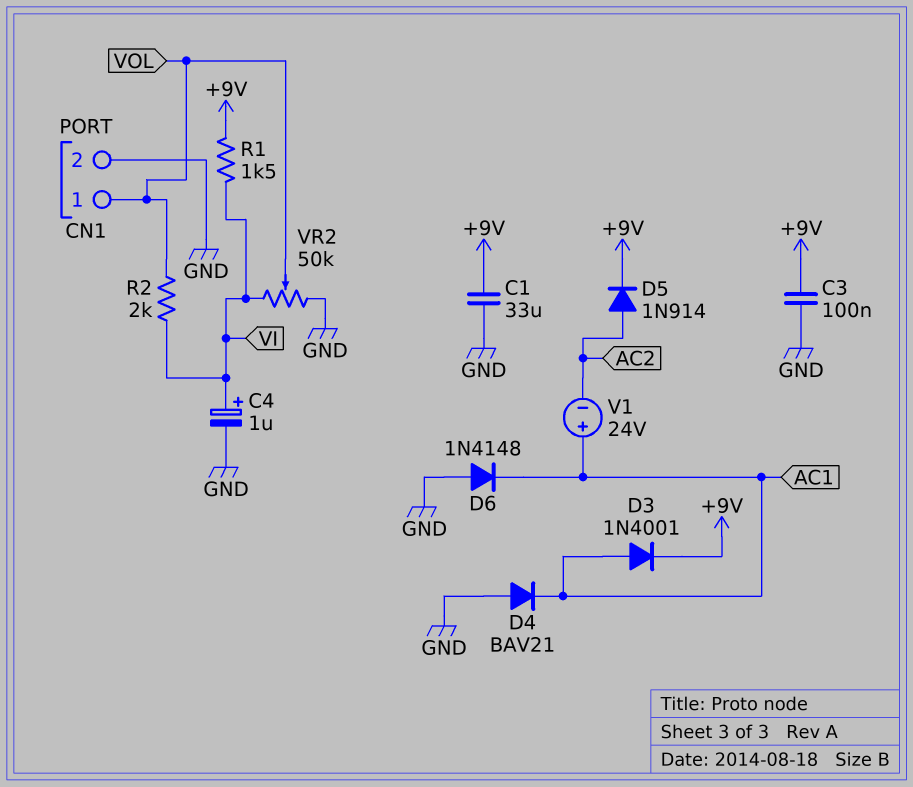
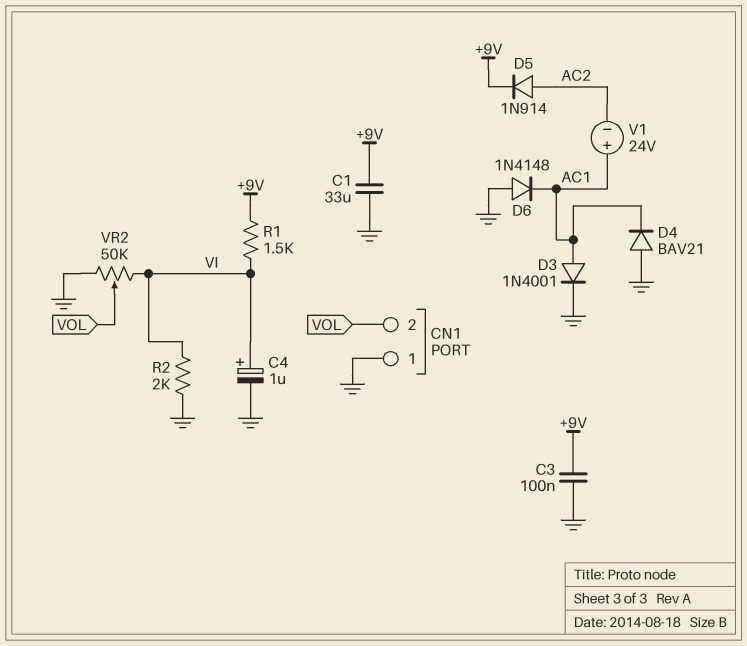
CN1 pin 1: VOL -> GND
CN1 pin 2: GND -> VOL
D3: diode 1N4001 (A AC1, K +9V) -> diode 1N4001 (A AC1, K GND)
R2: 2k (VI, VOL) -> 2k (GND, VI)

